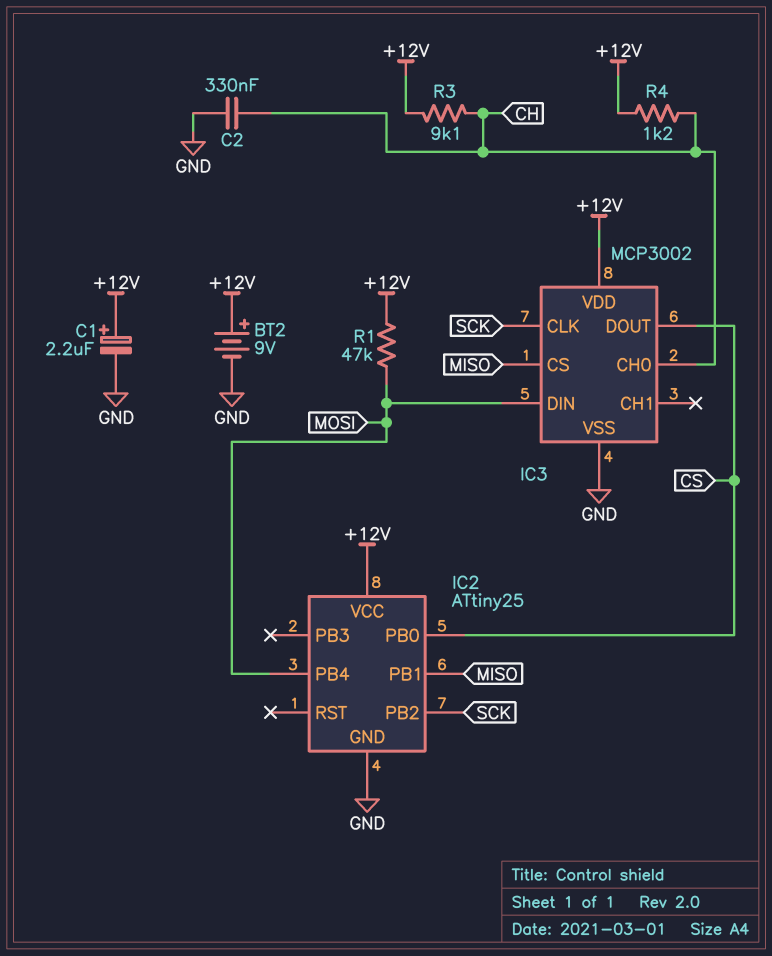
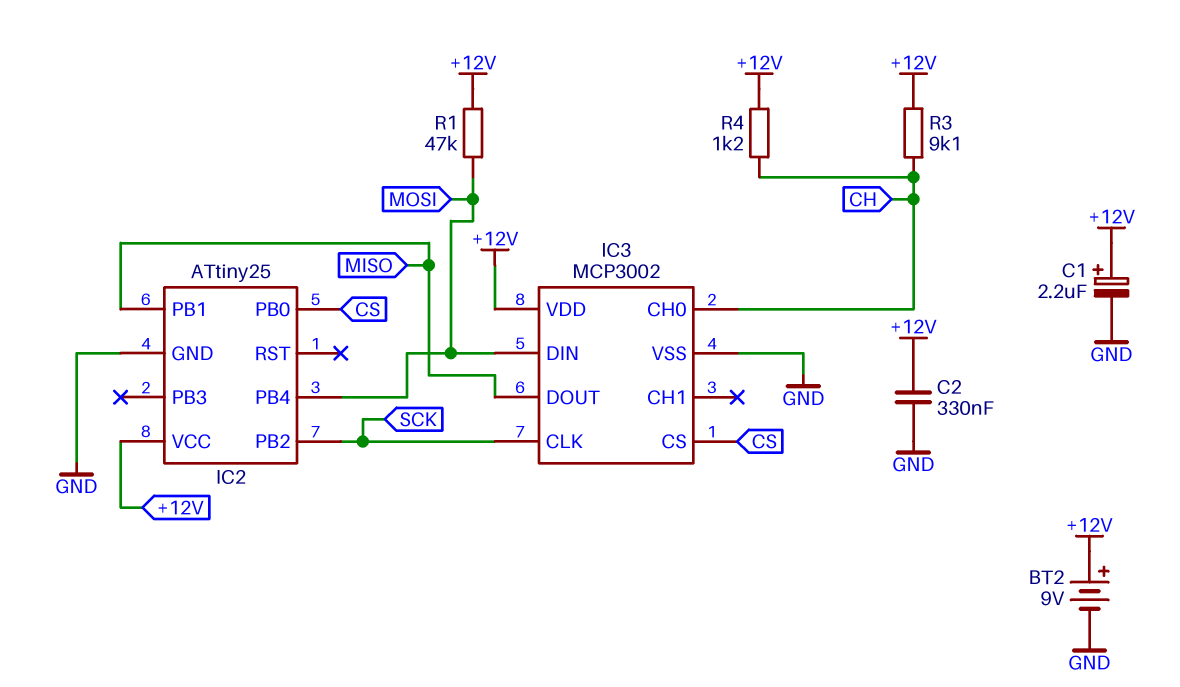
C2: 330nF (CH, GND) -> 330nF (+12V, GND)
IC3 pin CS: MISO -> CS
IC3 pin DOUT: CS -> MISO

